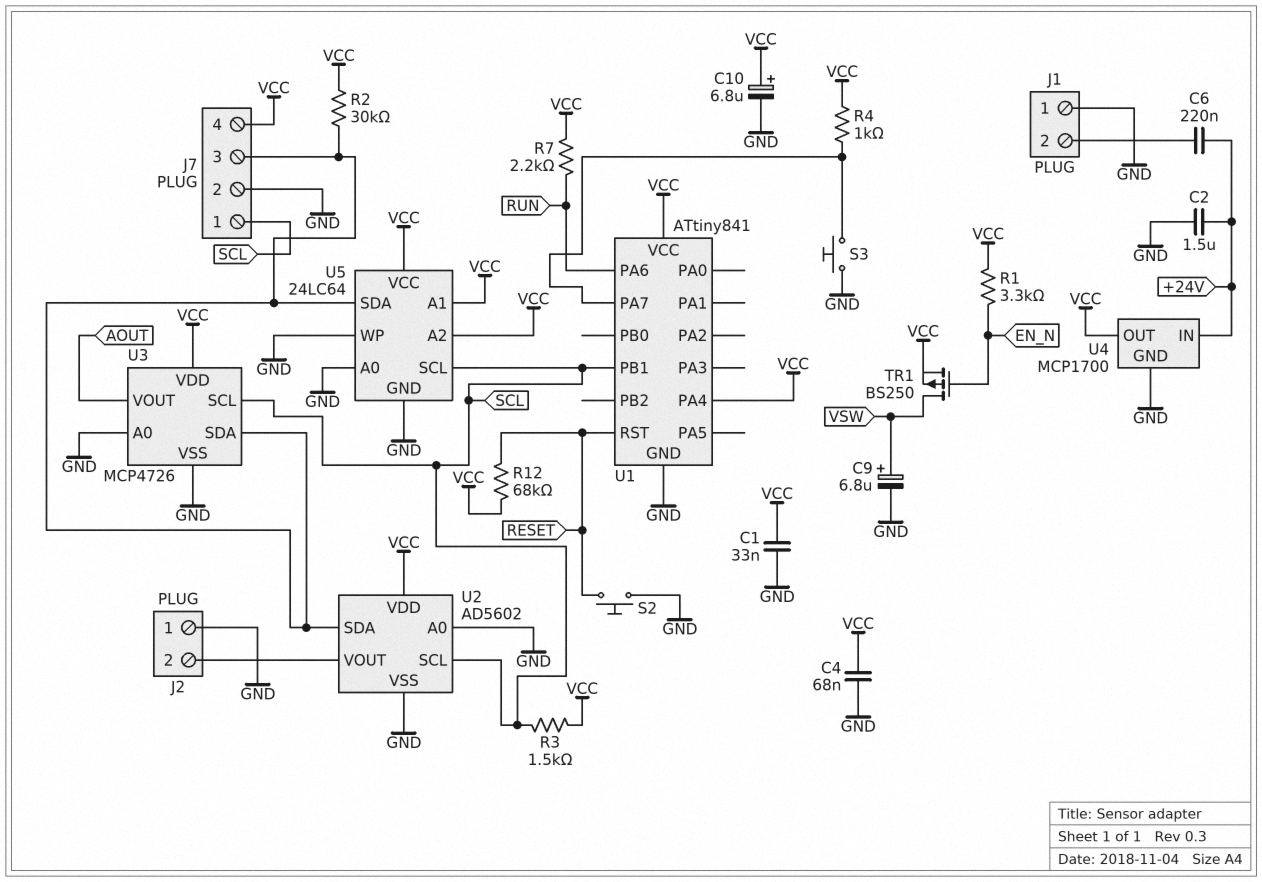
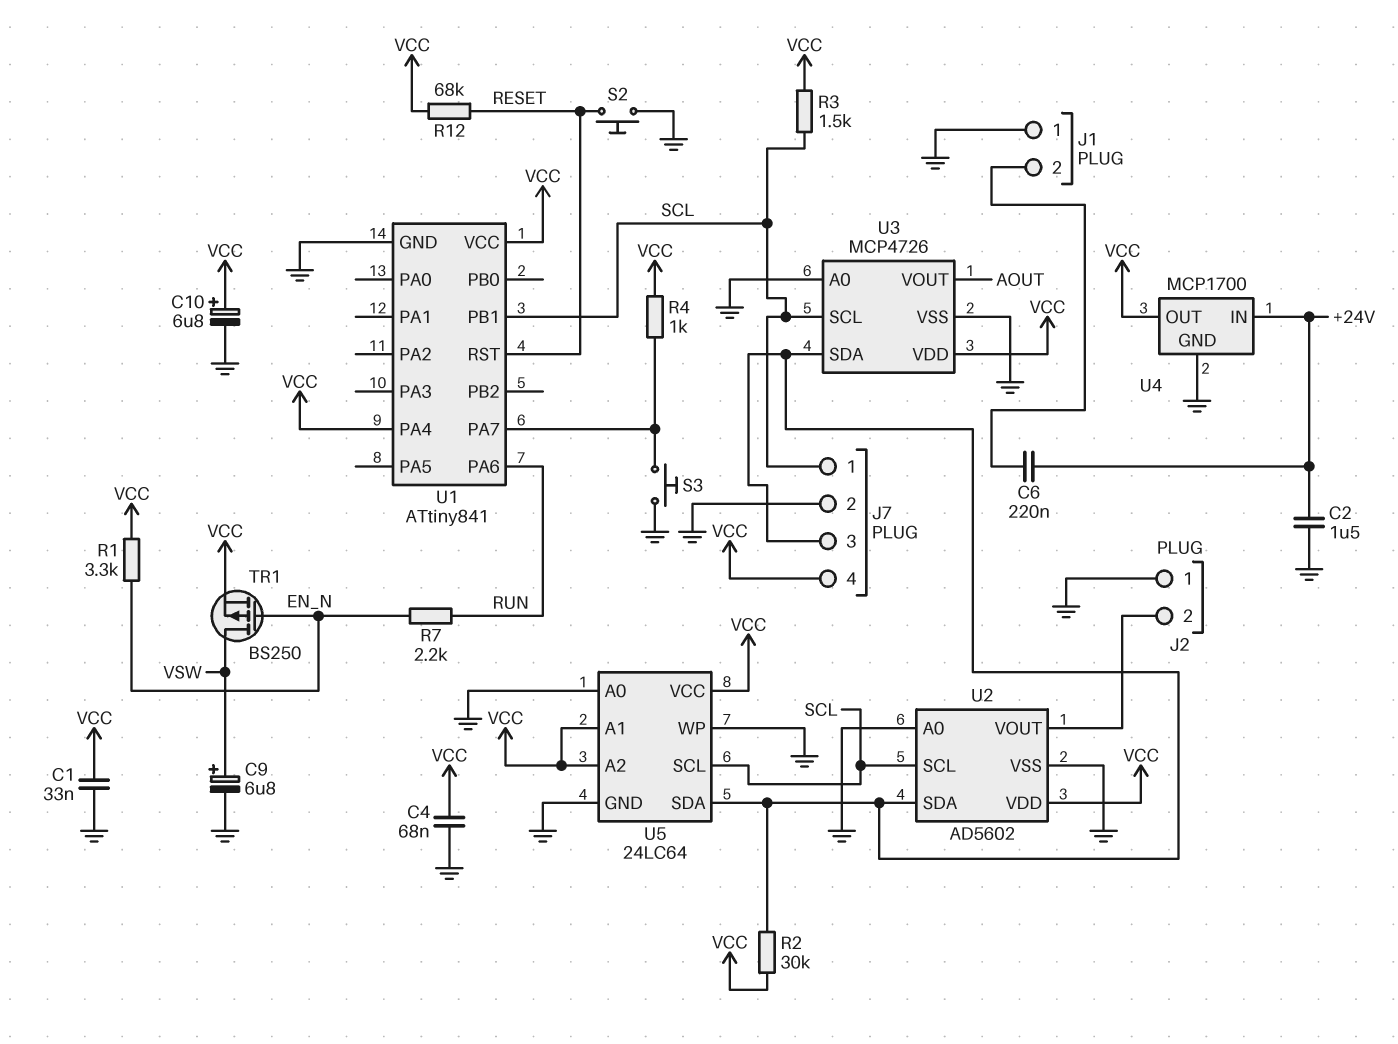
R7: 2.2k (RUN, VCC) -> 2.2k (EN_N, RUN)

